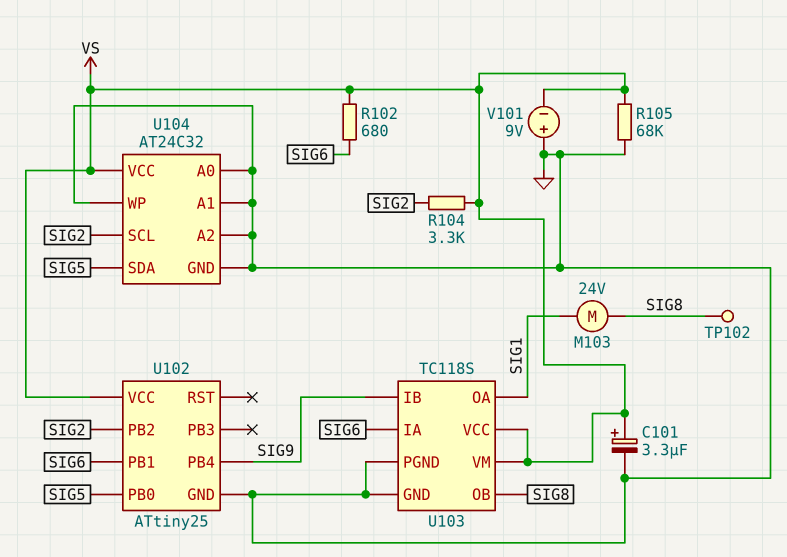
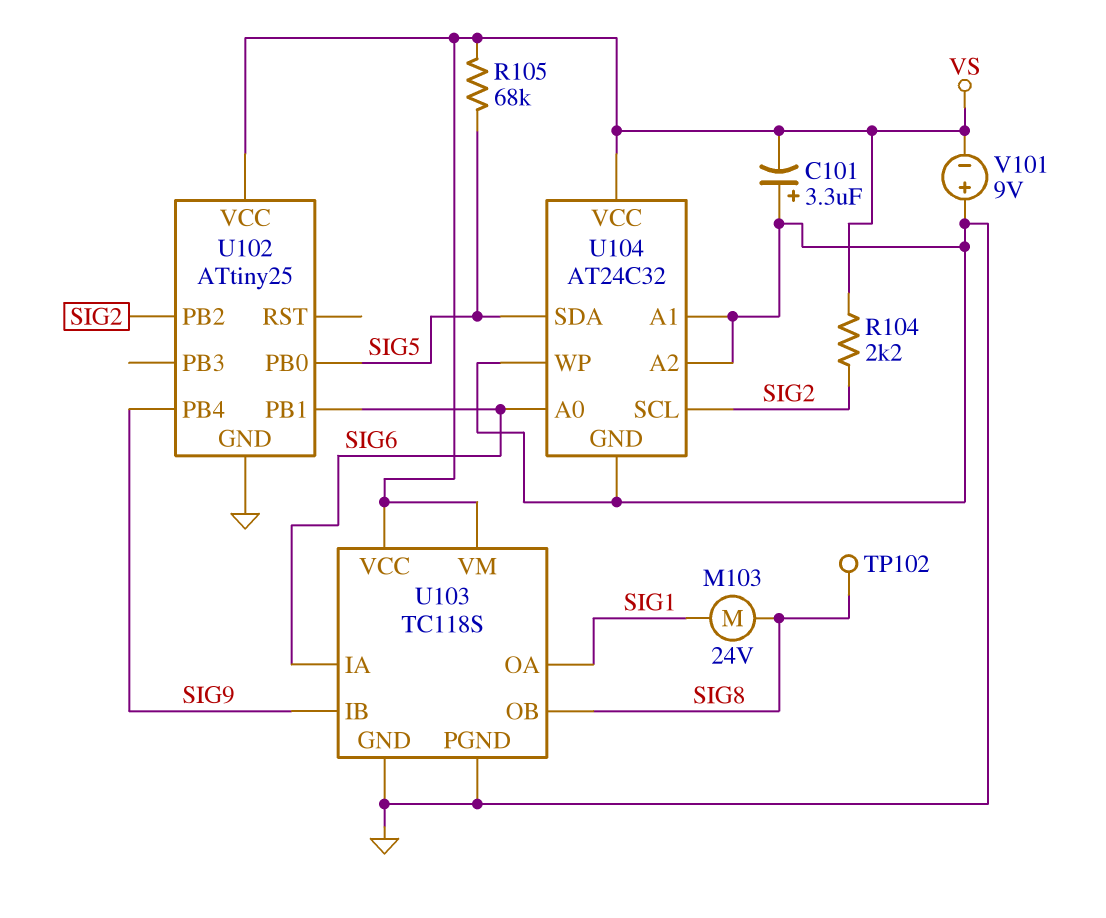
C101: 3.3uF (plus VS, minus GND) -> 3.3uF (plus GND, minus VS)
R102: 680 (SIG6, VS) -> none
R104: 3.3k (SIG2, VS) -> 2.2k (SIG2, VS)
R105: 68k (GND, VS) -> 68k (SIG5, VS)
U104 pin A0: GND -> SIG6

